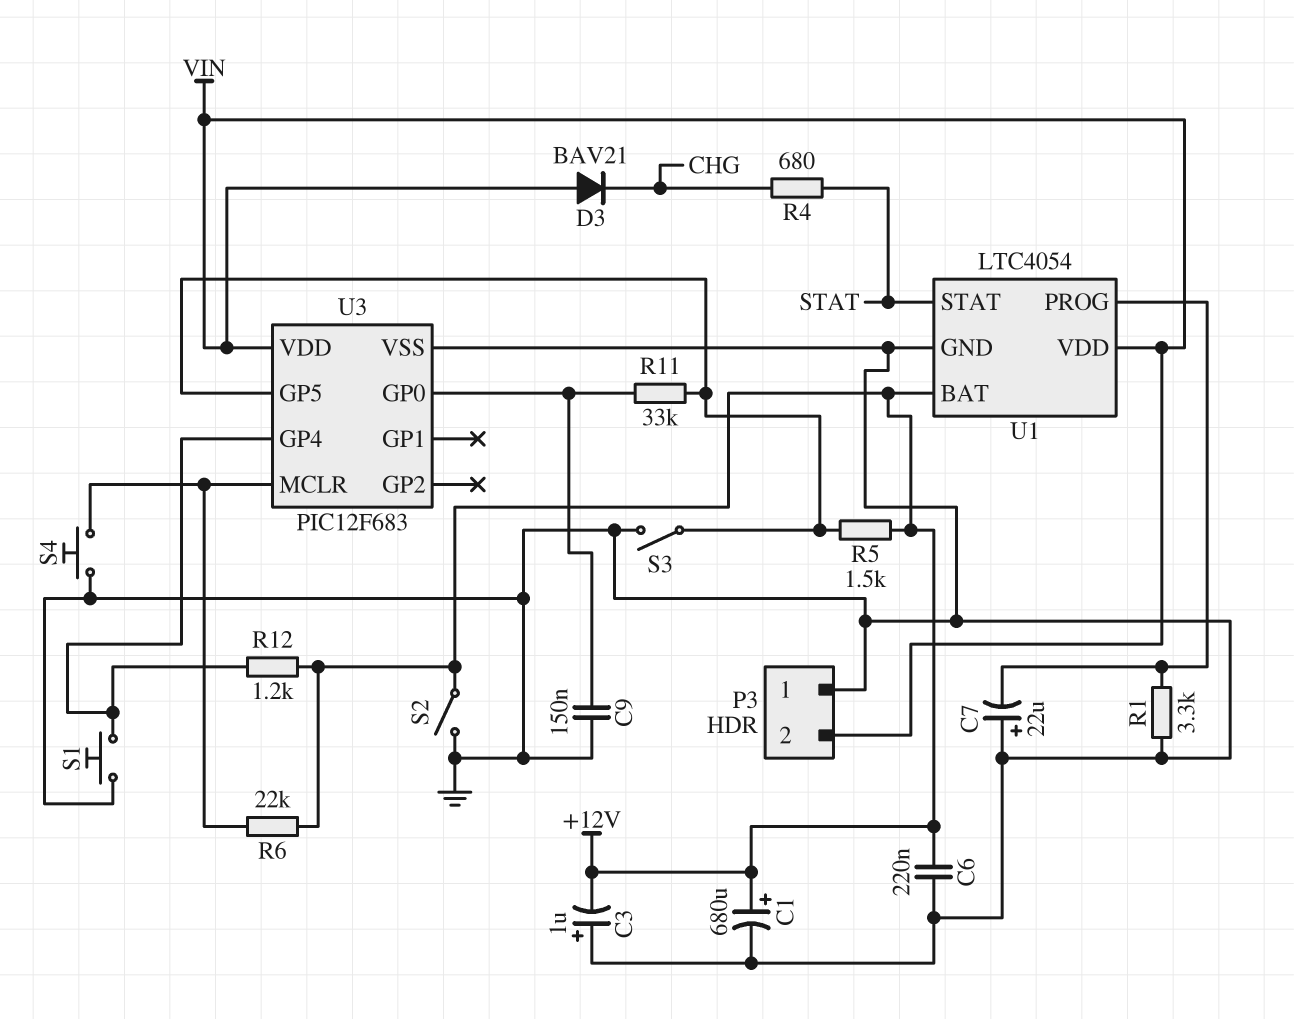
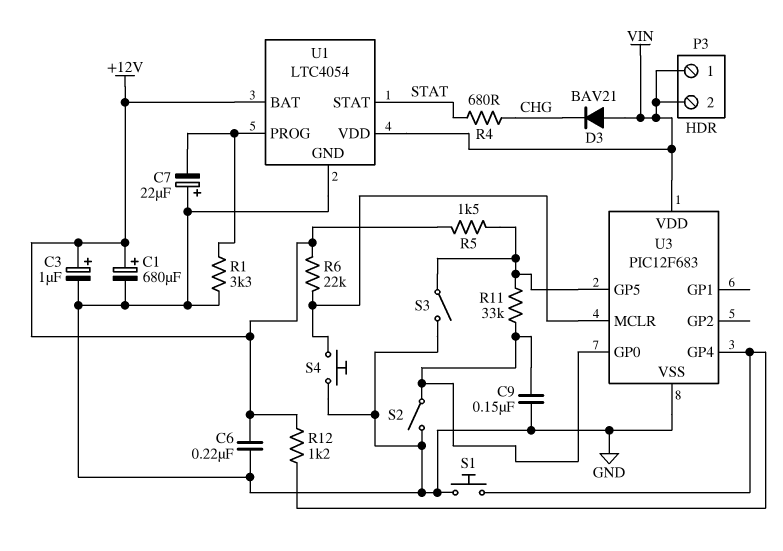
C3: 1uF (plus GND, minus +12V) -> 1uF (plus +12V, minus GND)
P3 pin 1: GND -> VIN
S2: switch (+12V, GND) -> switch (GND, U3/GP0)

